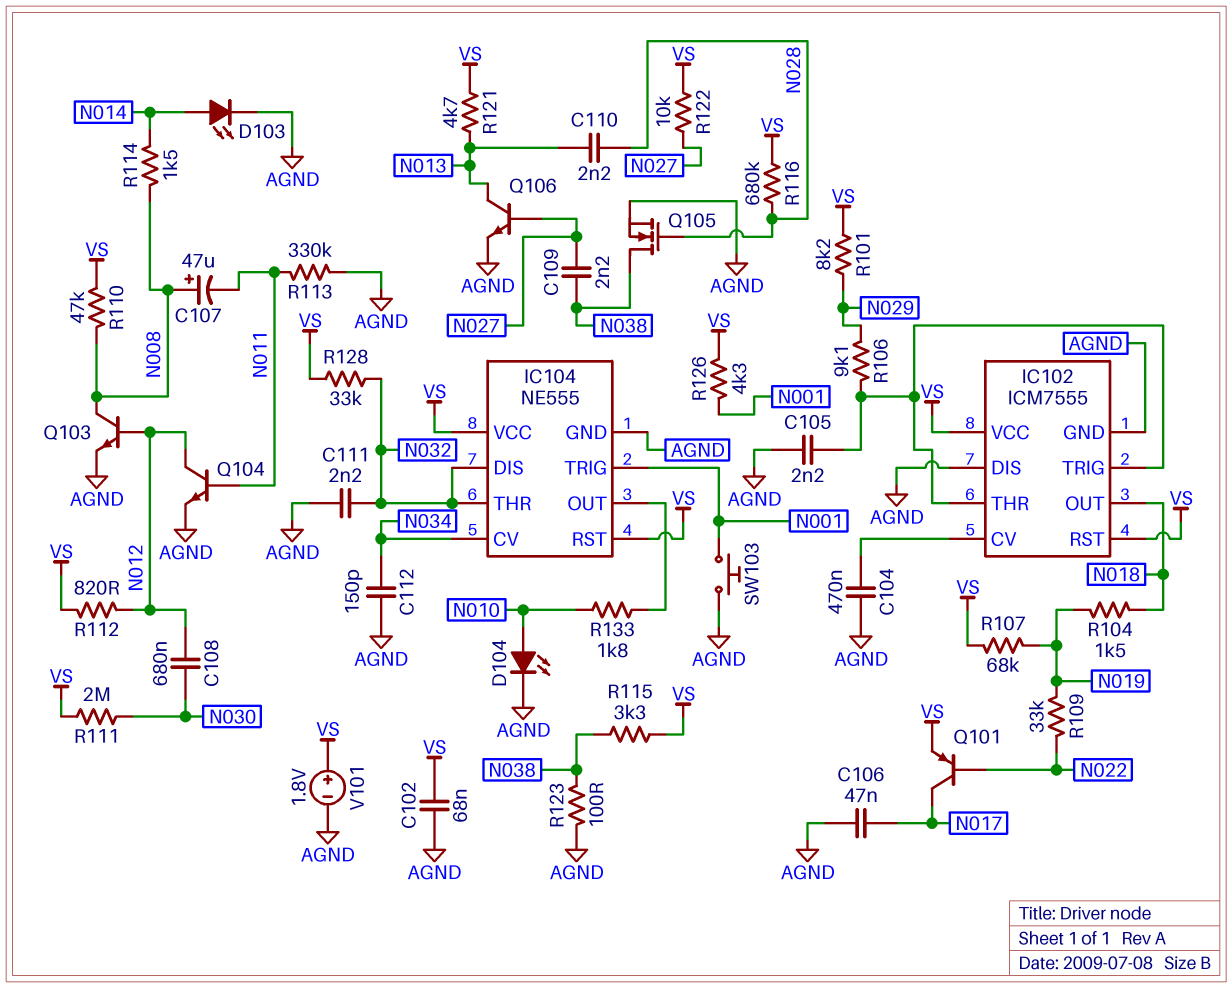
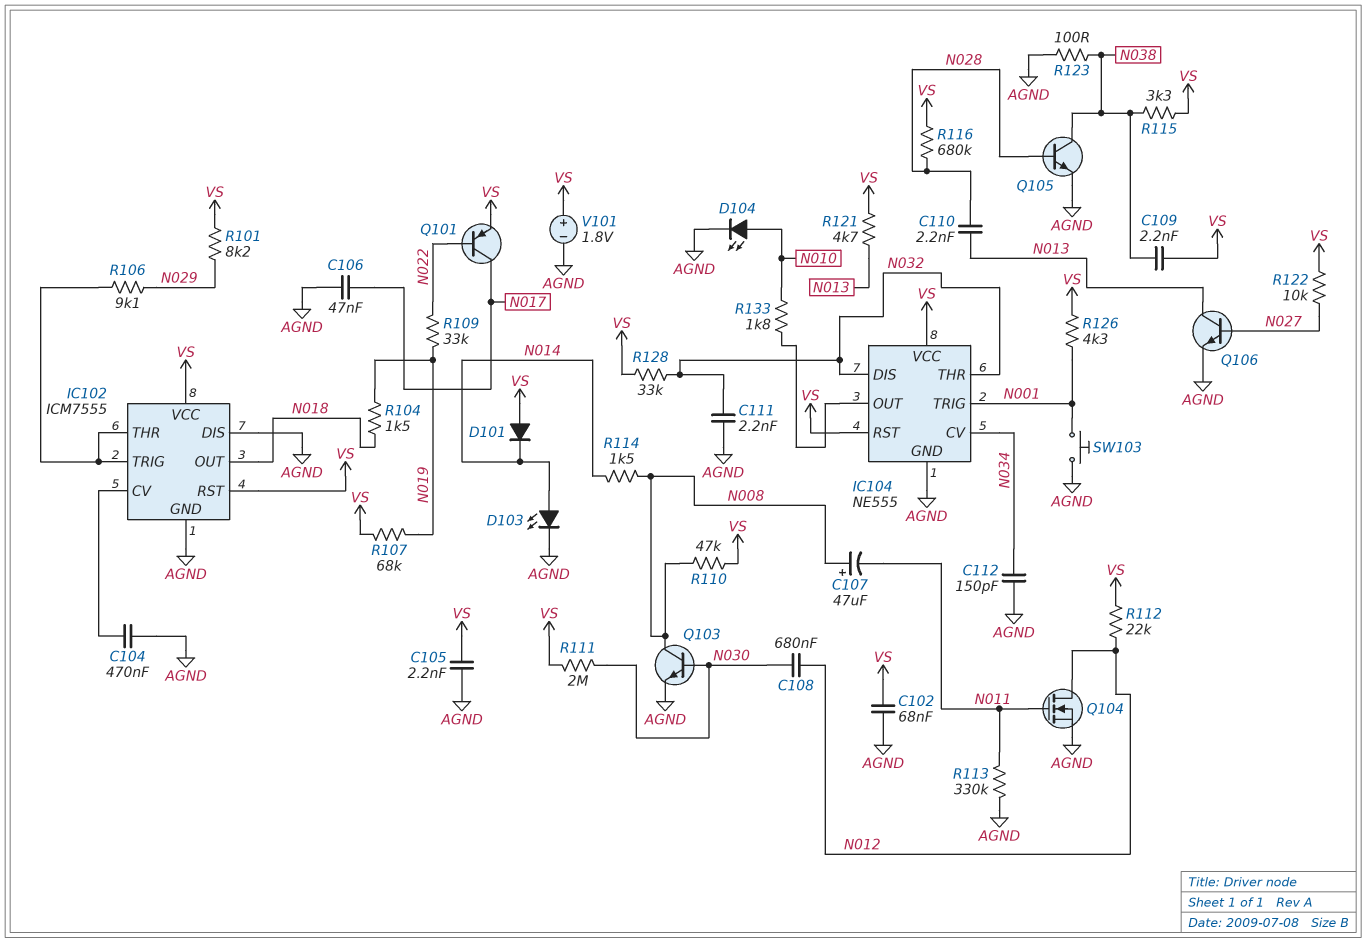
C105: 2.2nF (AGND, IC102/THR) -> 2.2nF (AGND, VS)
C109: 2.2nF (N027, N038) -> 2.2nF (N038, VS)
D101: none -> diode (A VS, K N014)
Q103: NPN (B N012, C N008, E AGND) -> NPN (B N030, C N008, E AGND)
Q104: NPN (B N011, C N012, E AGND) -> NMOS (G N011, D N012, S AGND)
Q105: NMOS (G N028, D N038, S AGND) -> NPN (B N028, C N038, E AGND)
R112: 820 (N012, VS) -> 22k (N012, VS)

